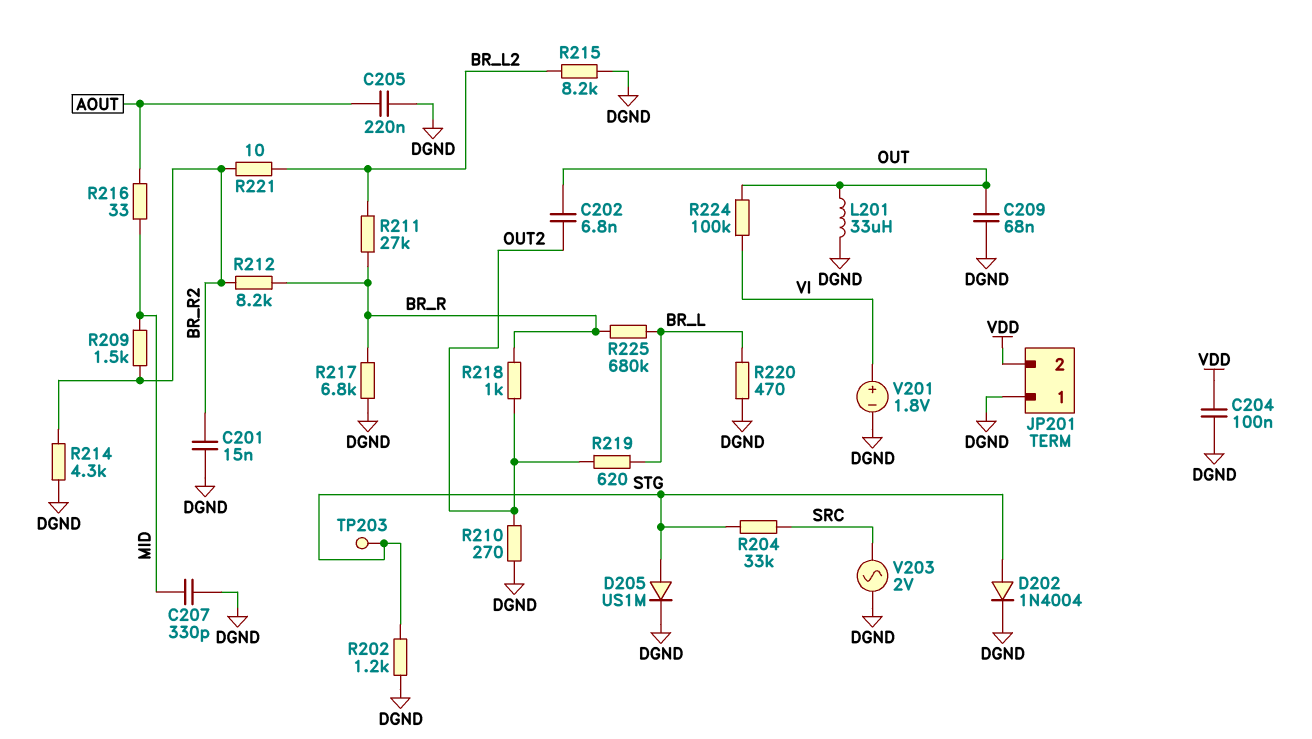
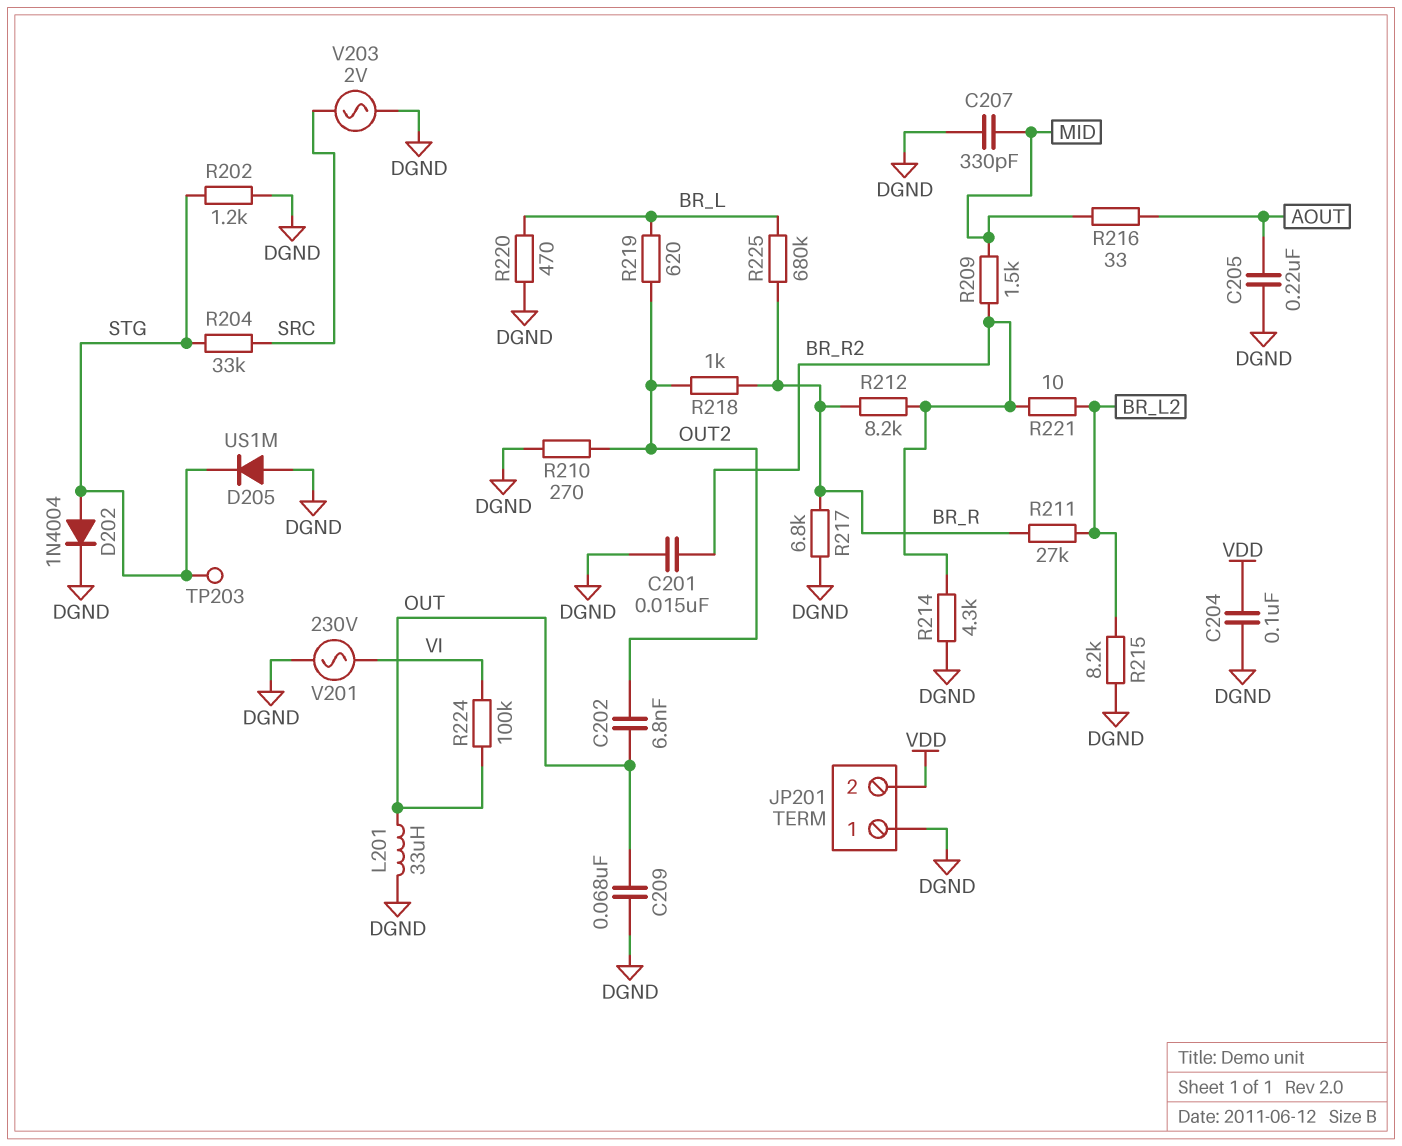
D205: diode US1M (A STG, K DGND) -> diode US1M (A DGND, K STG)
V201: 1.8V (plus VI, minus DGND) -> AC 230V (DGND, VI)

